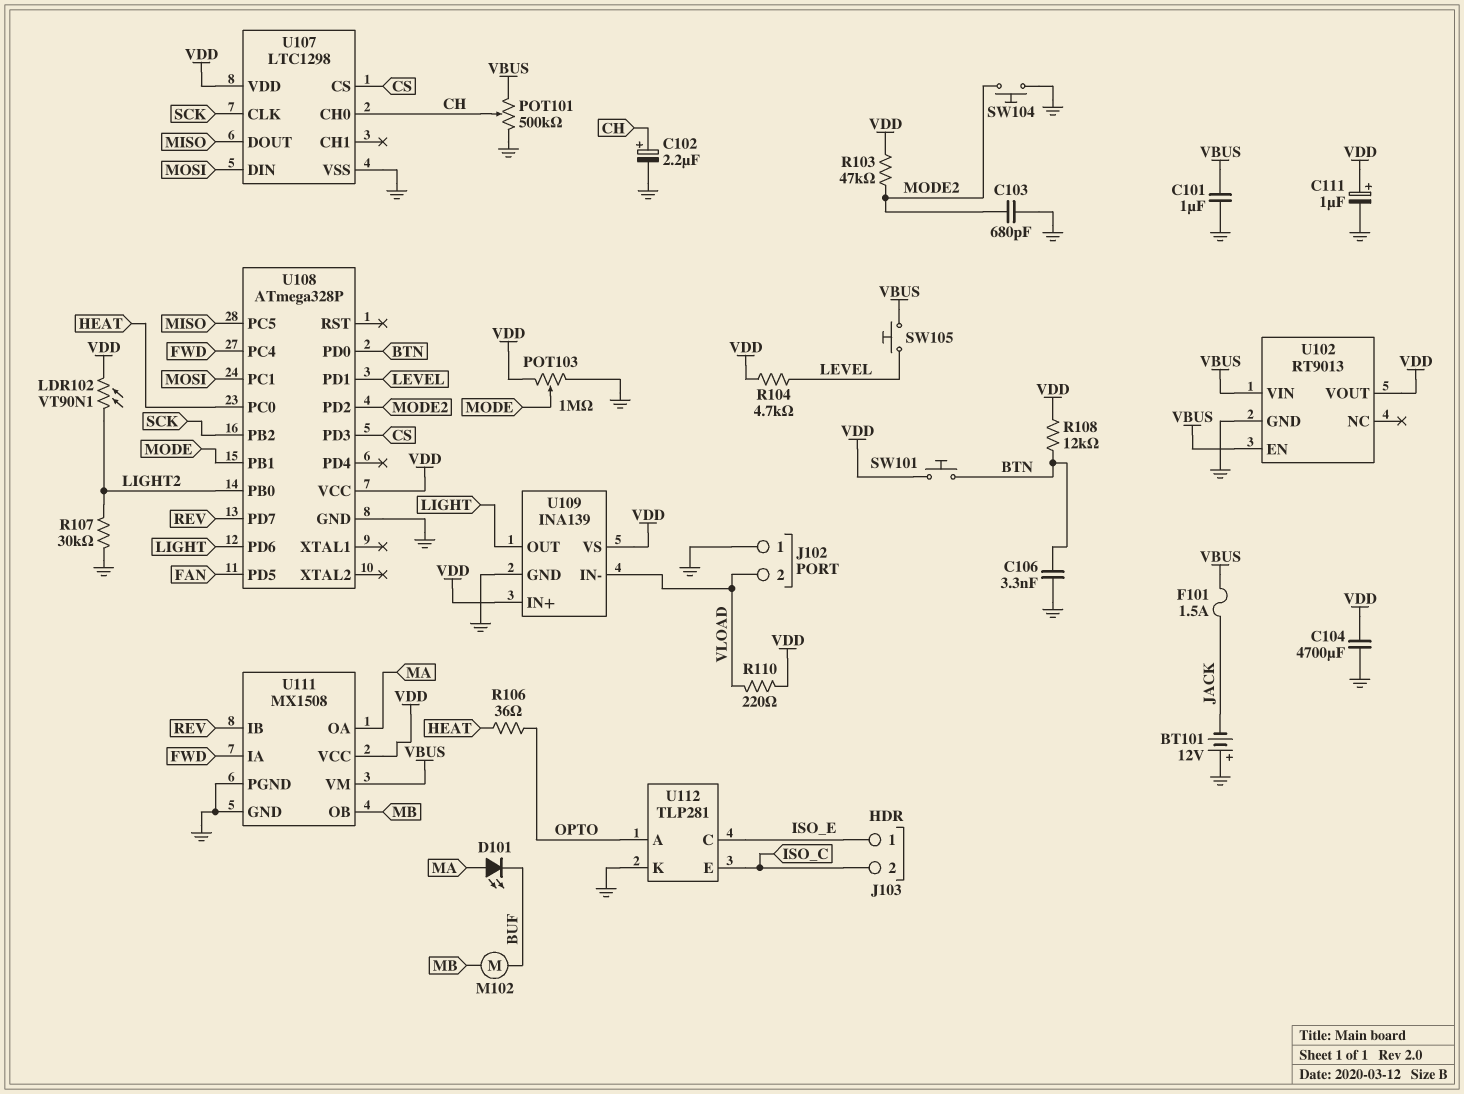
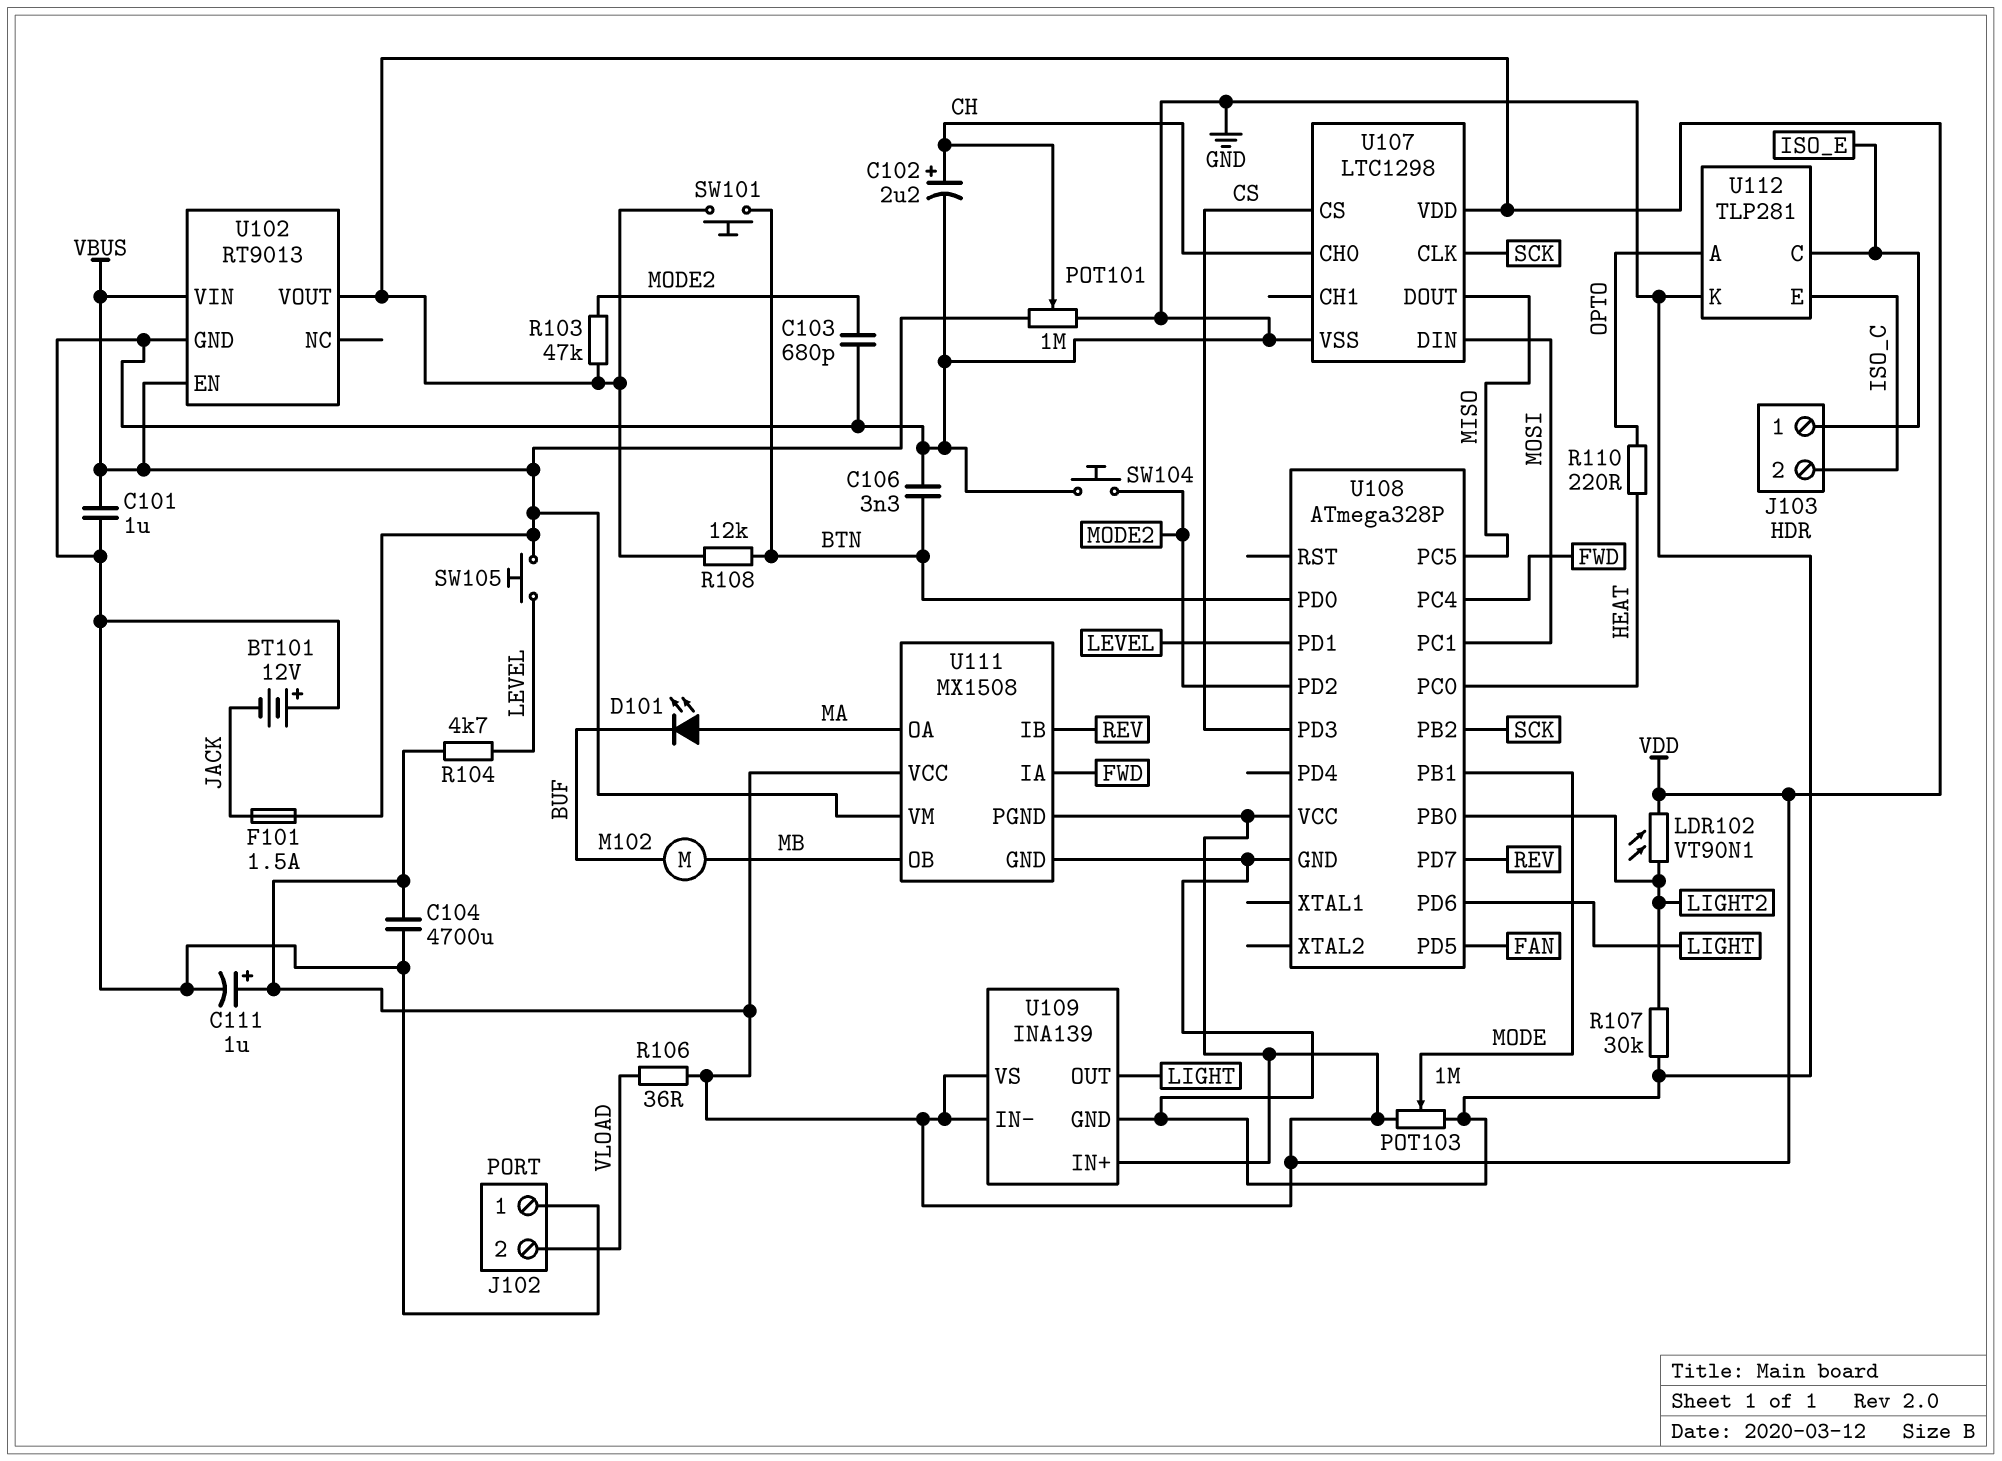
POT101: 500k (GND, VBUS, wiper CH) -> 1M (GND, VBUS, wiper CH)
R106: 36 (HEAT, OPTO) -> 36 (VDD, VLOAD)
R110: 220 (VDD, VLOAD) -> 220 (HEAT, OPTO)
U109 pin IN-: VLOAD -> VDD
U111 pin PGND: GND -> VDD

